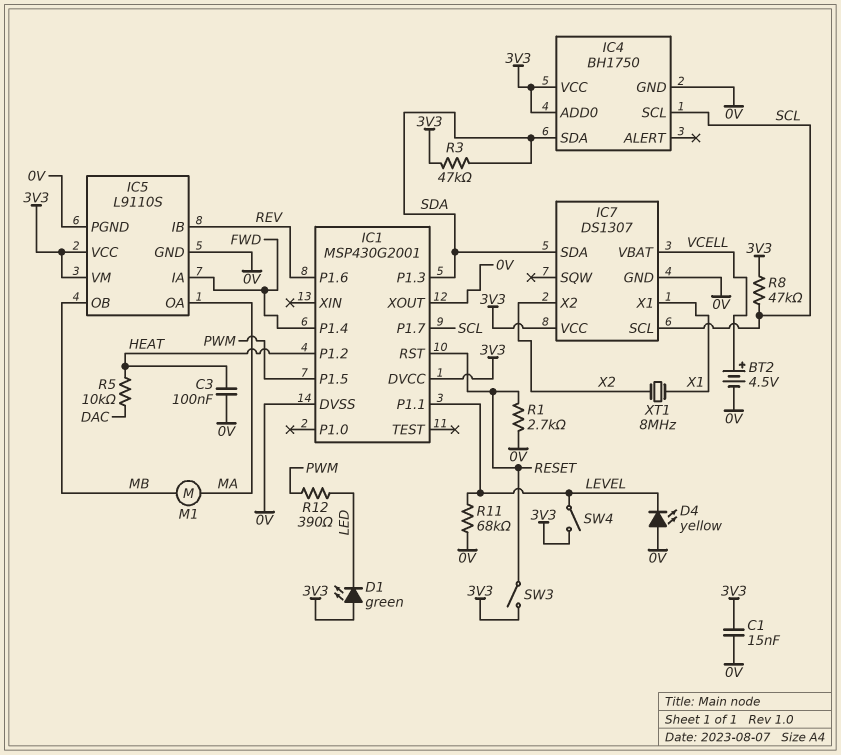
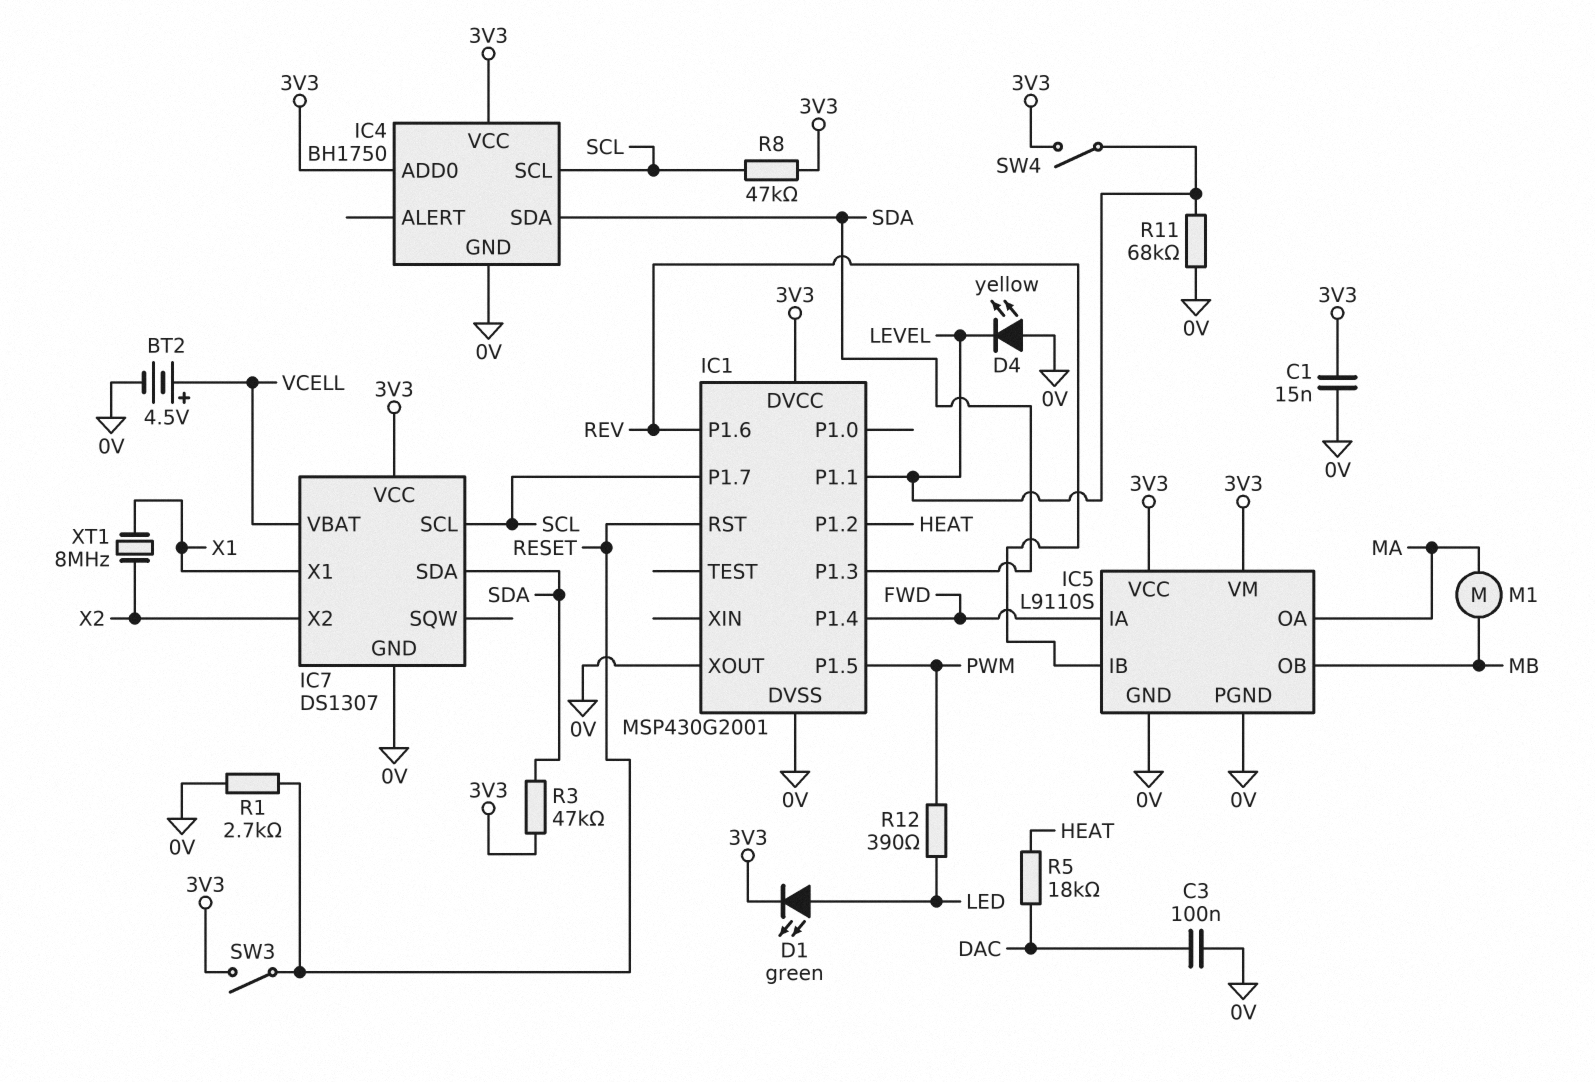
C3: 100nF (0V, HEAT) -> 100nF (0V, DAC)
D1: LED green (A 3V3, K LED) -> LED green (A LED, K 3V3)
R5: 10k (DAC, HEAT) -> 18k (DAC, HEAT)

